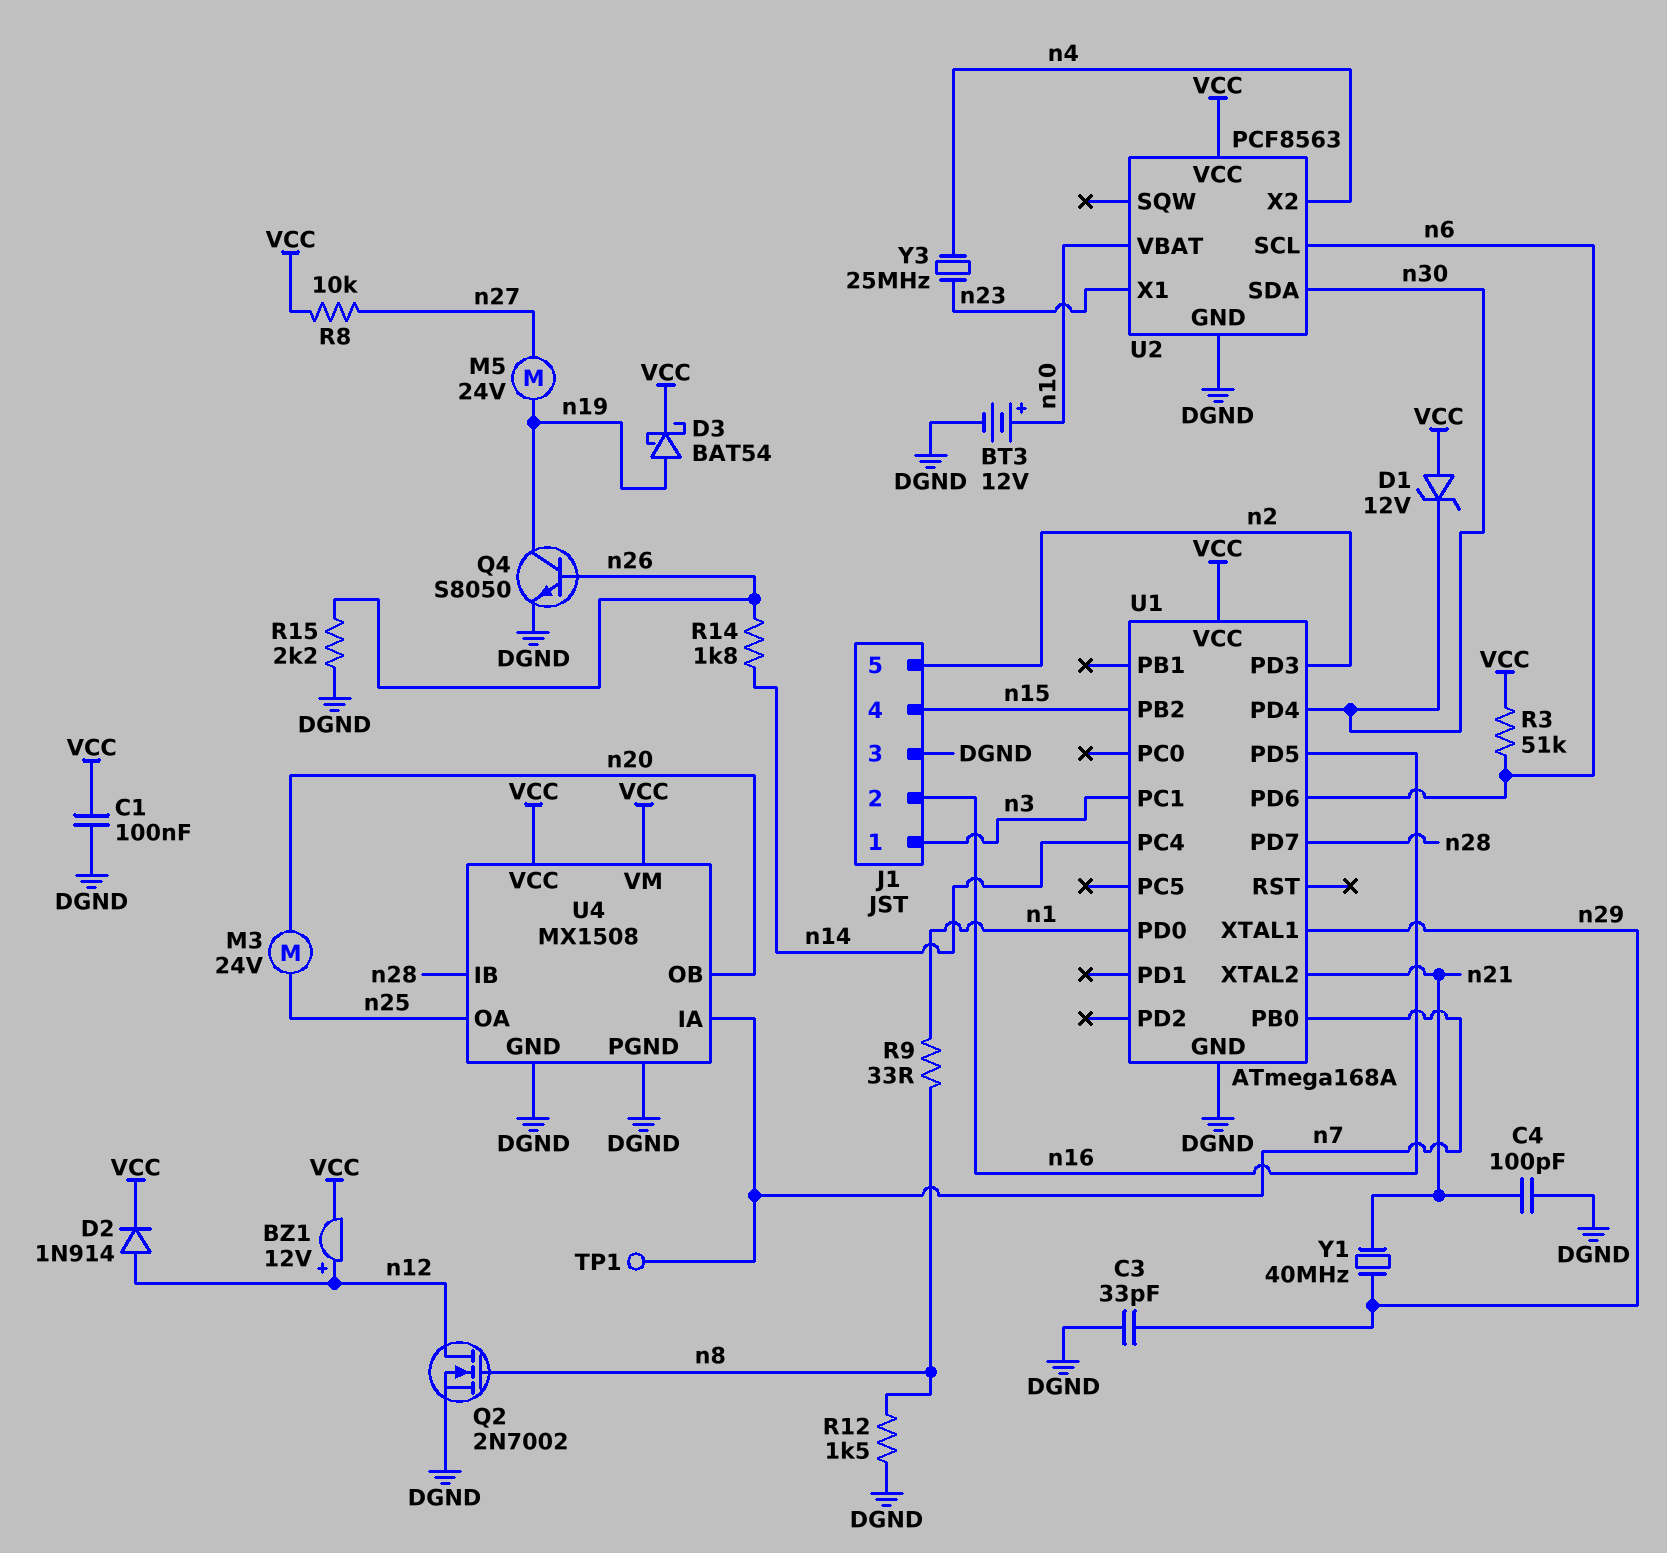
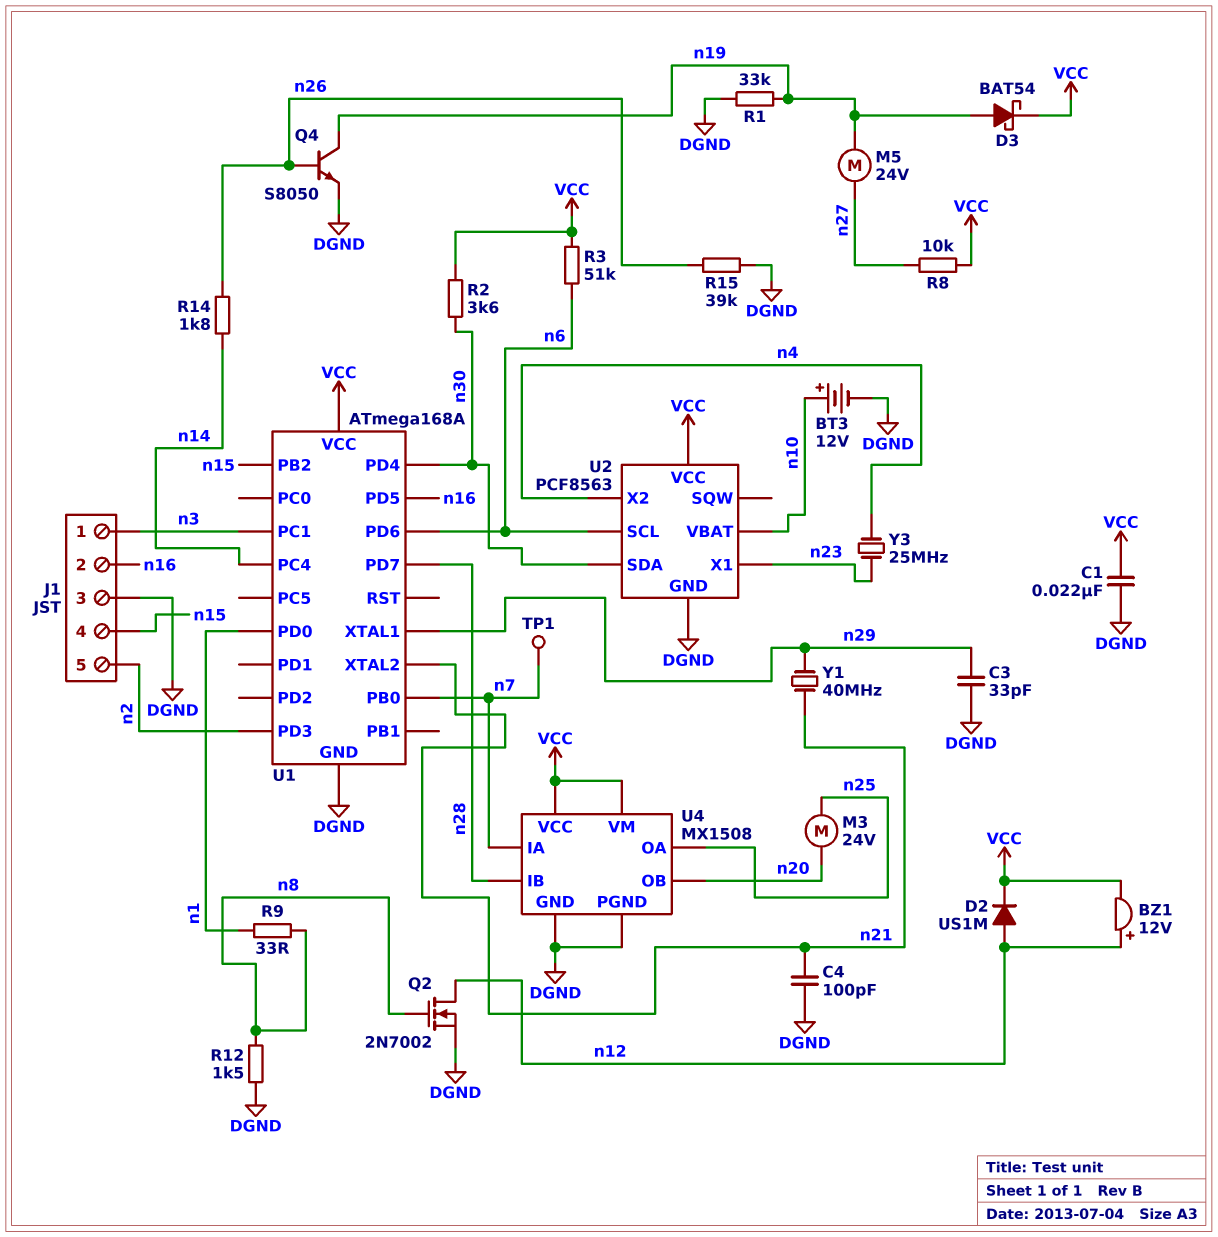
C1: 100nF (DGND, VCC) -> 22nF (DGND, VCC)
D1: zener 12V (A VCC, K n30) -> none
D2: diode 1N914 (A n12, K VCC) -> diode US1M (A n12, K VCC)
R1: none -> 33k (DGND, n19)
R2: none -> 3.6k (VCC, n30)
R15: 2.2k (DGND, n26) -> 39k (DGND, n26)

